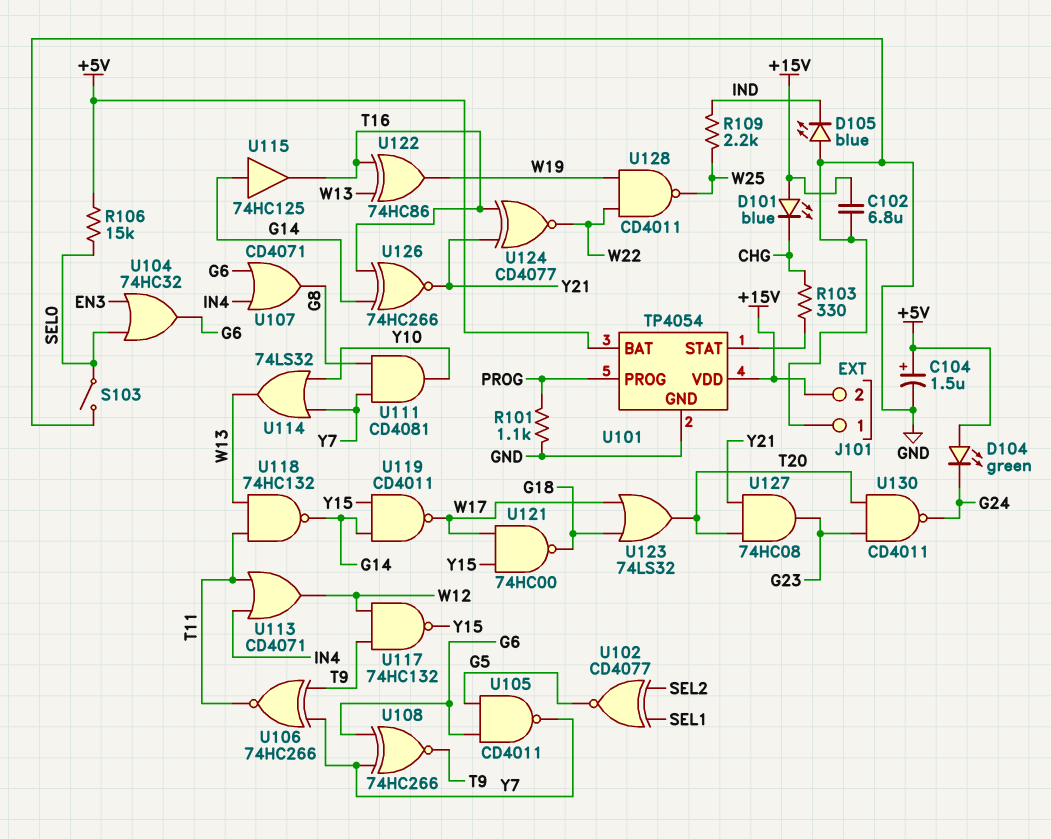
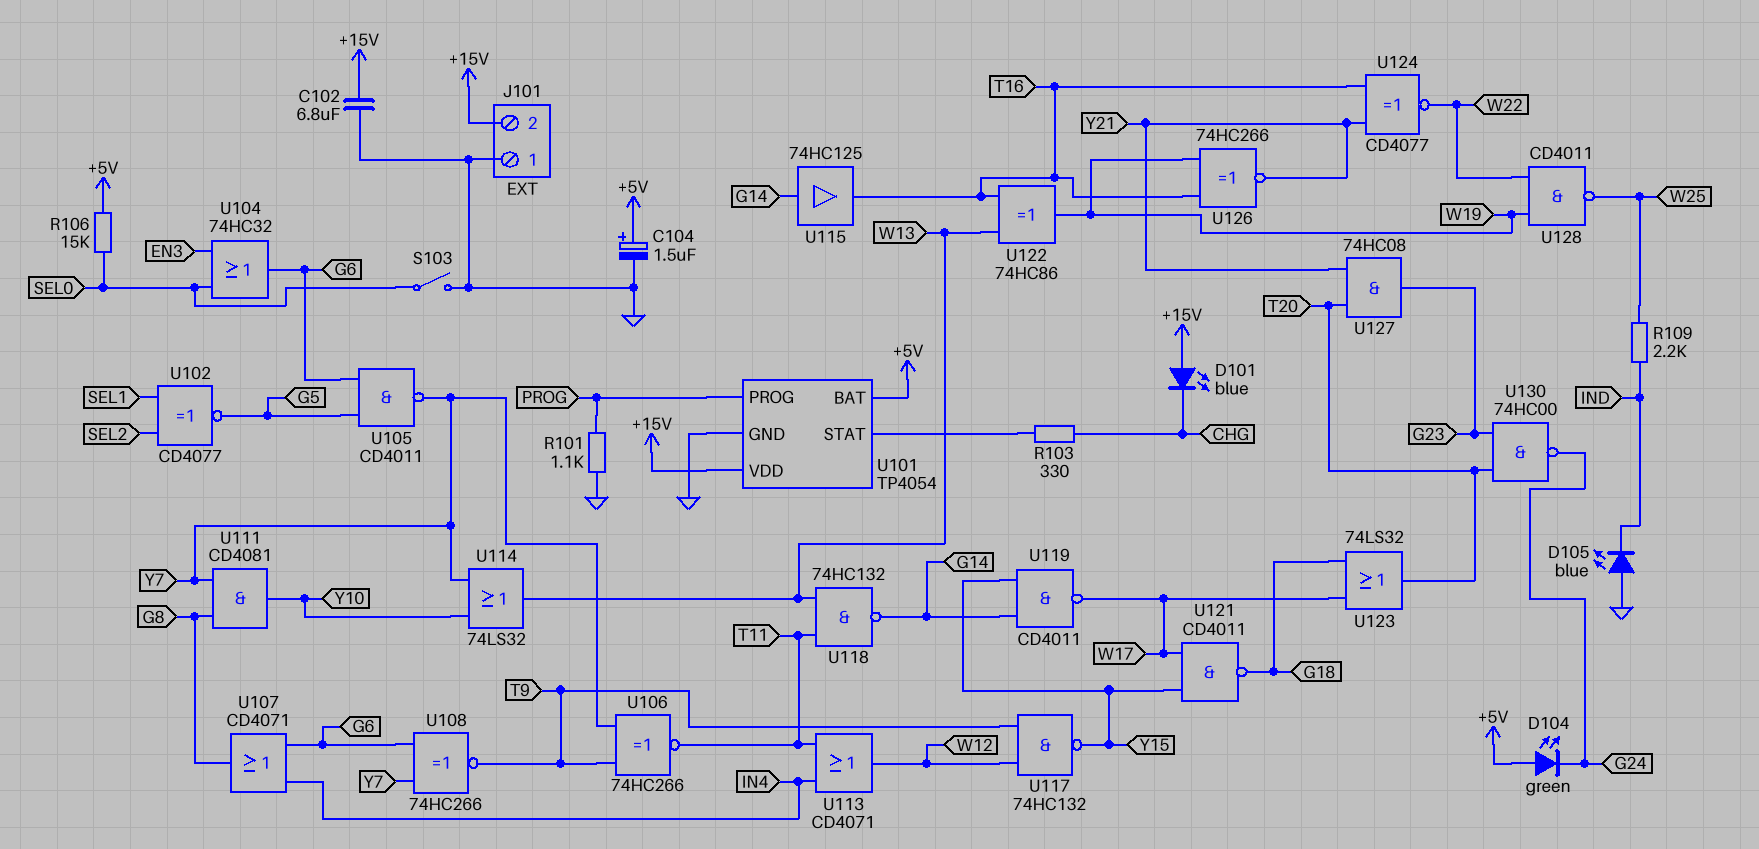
U121: NAND 74HC00 (in W17, in Y15, out G18) -> NAND CD4011 (in W17, in Y15, out G18)
U126: XNOR 74HC266 (in G14, in T16, out Y21) -> XNOR 74HC266 (in T16, in W19, out Y21)
U130: NAND CD4011 (in G23, in T20, out G24) -> NAND 74HC00 (in G23, in T20, out G24)

